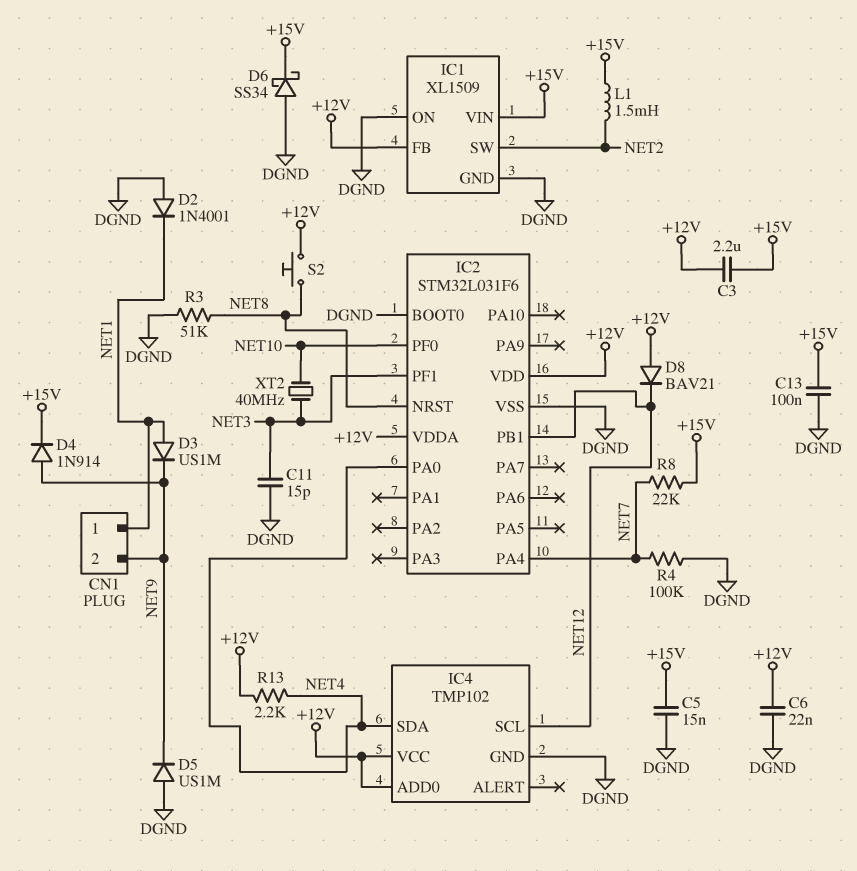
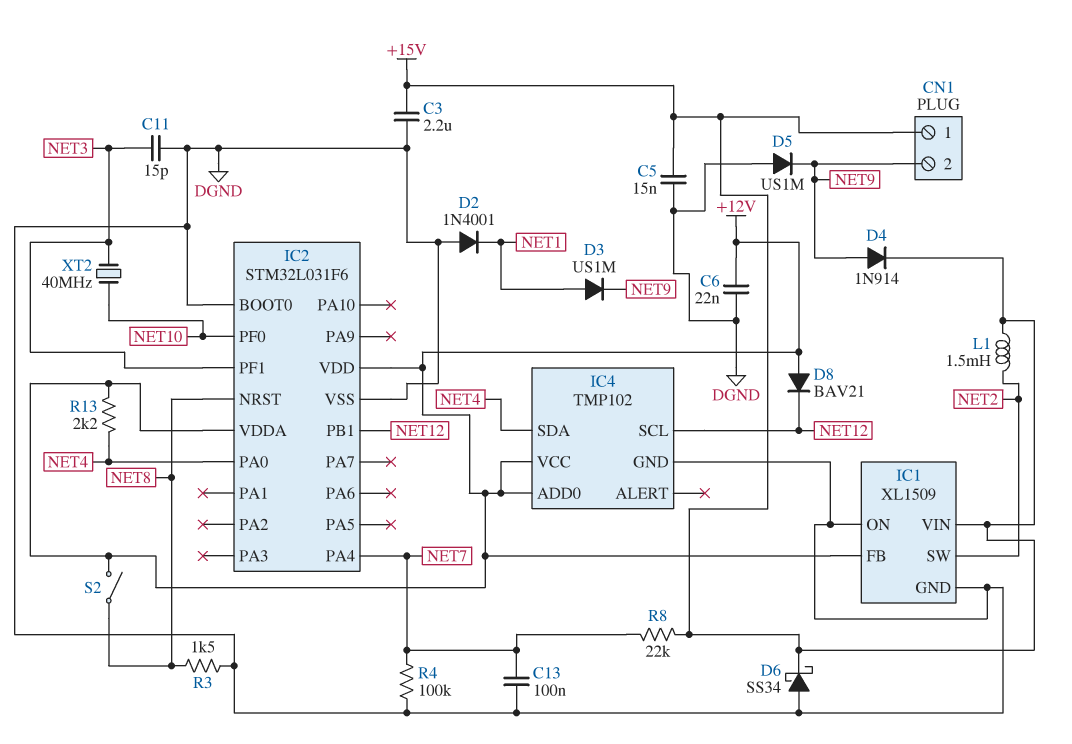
C3: 2.2uF (+12V, +15V) -> 2.2uF (+15V, DGND)
C13: 100nF (+15V, DGND) -> 100nF (DGND, NET7)
CN1 pin 1: NET1 -> +15V
R3: 51k (DGND, NET8) -> 1.5k (DGND, NET8)
S2: button (+12V, NET8) -> switch (+12V, NET8)

